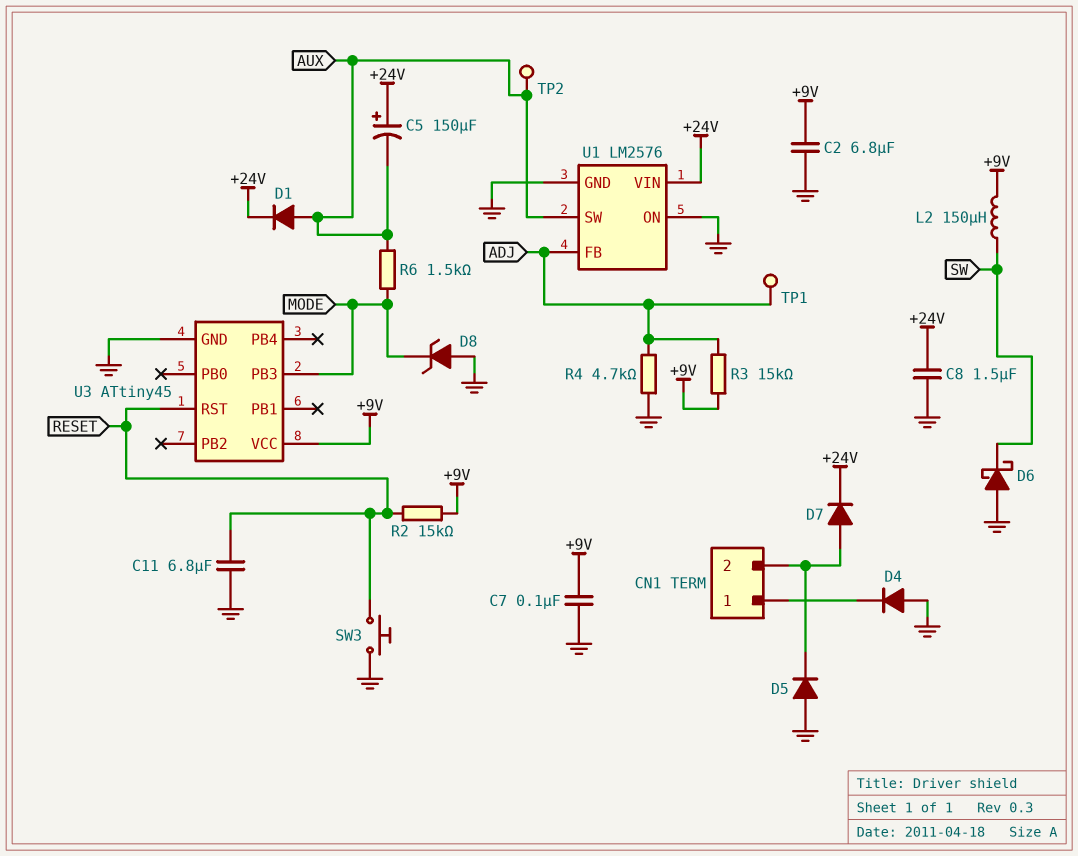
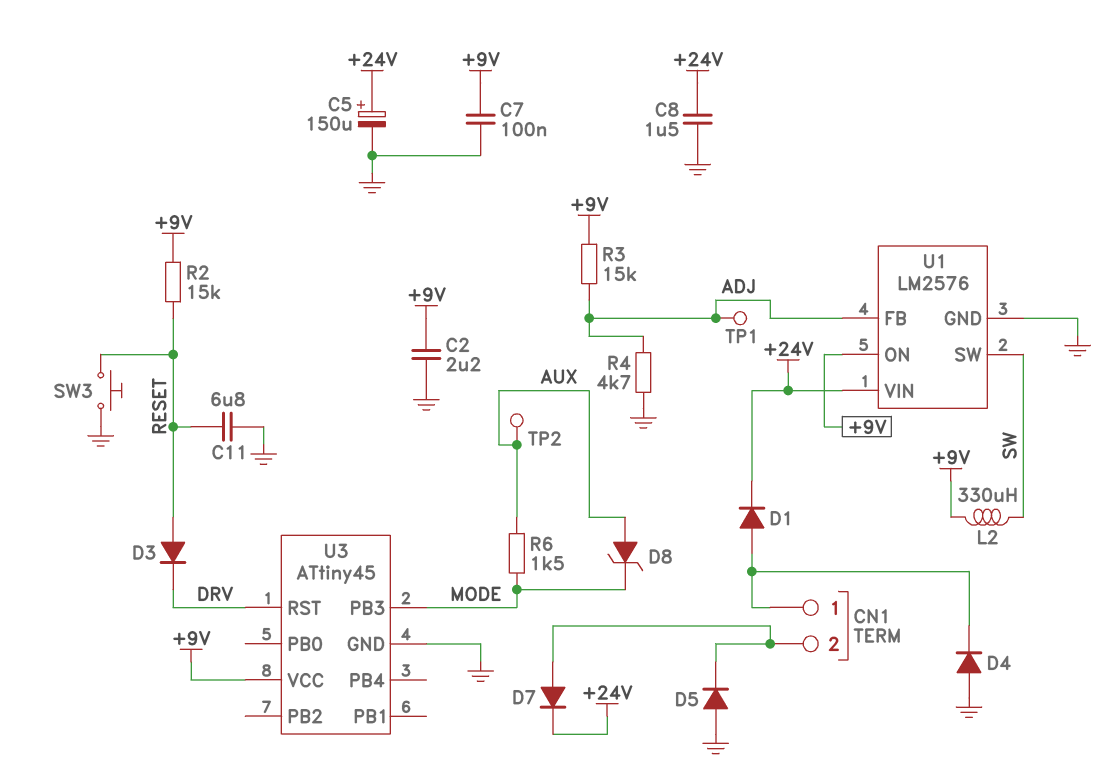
C2: 6.8uF (+9V, GND) -> 2.2uF (+9V, GND)
C5: 150uF (plus +24V, minus AUX) -> 150uF (plus +24V, minus GND)
D1: diode (A AUX, K +24V) -> diode (A CN1/1, K +24V)
D3: none -> diode (A RESET, K DRV)
D6: schottky (A GND, K SW) -> none
D8: zener (A GND, K MODE) -> zener (A AUX, K MODE)
L2: 150uH (+9V, SW) -> 330uH (+9V, SW)
U1 pin ON: GND -> +9V
U1 pin SW: AUX -> SW
U3 pin RST: RESET -> DRV

